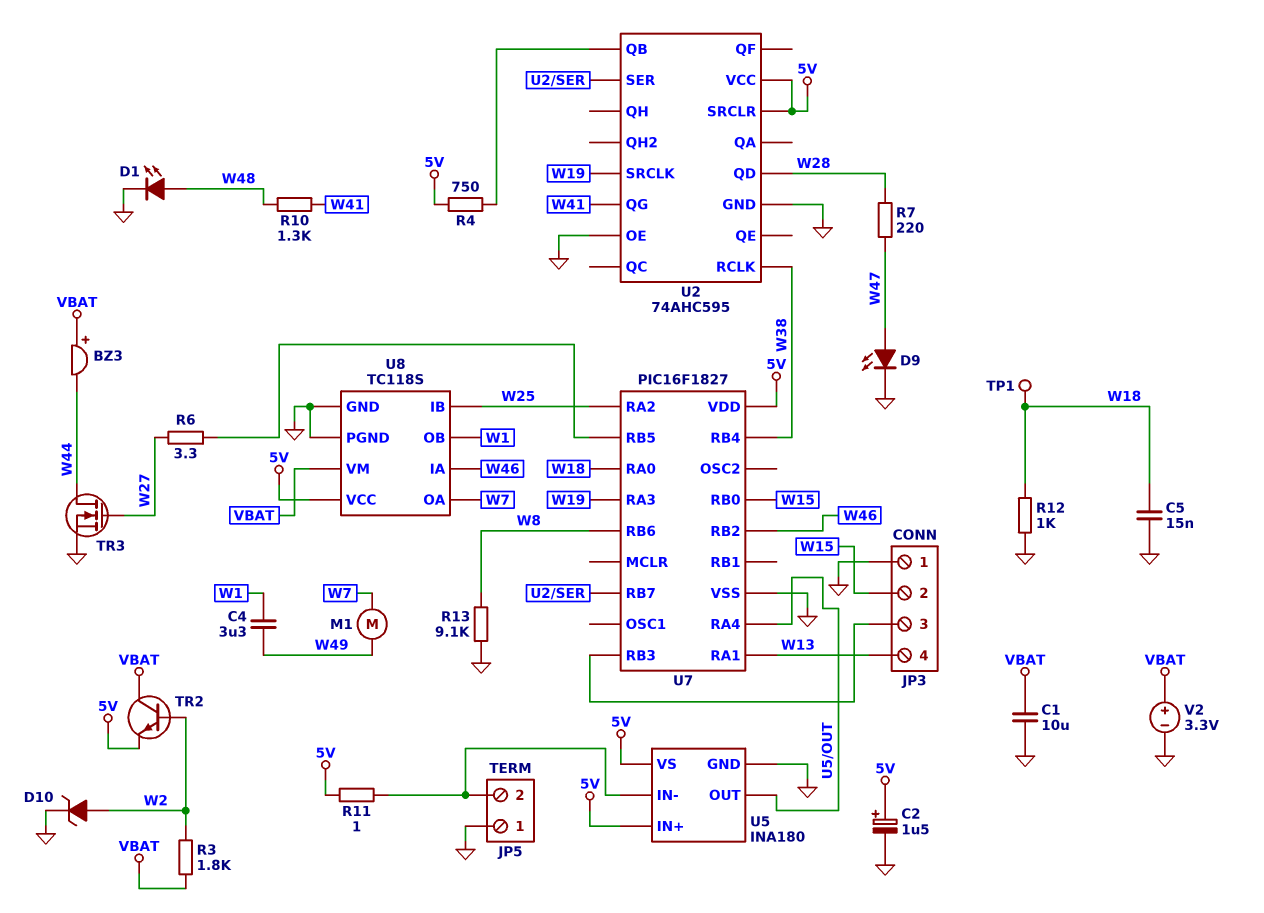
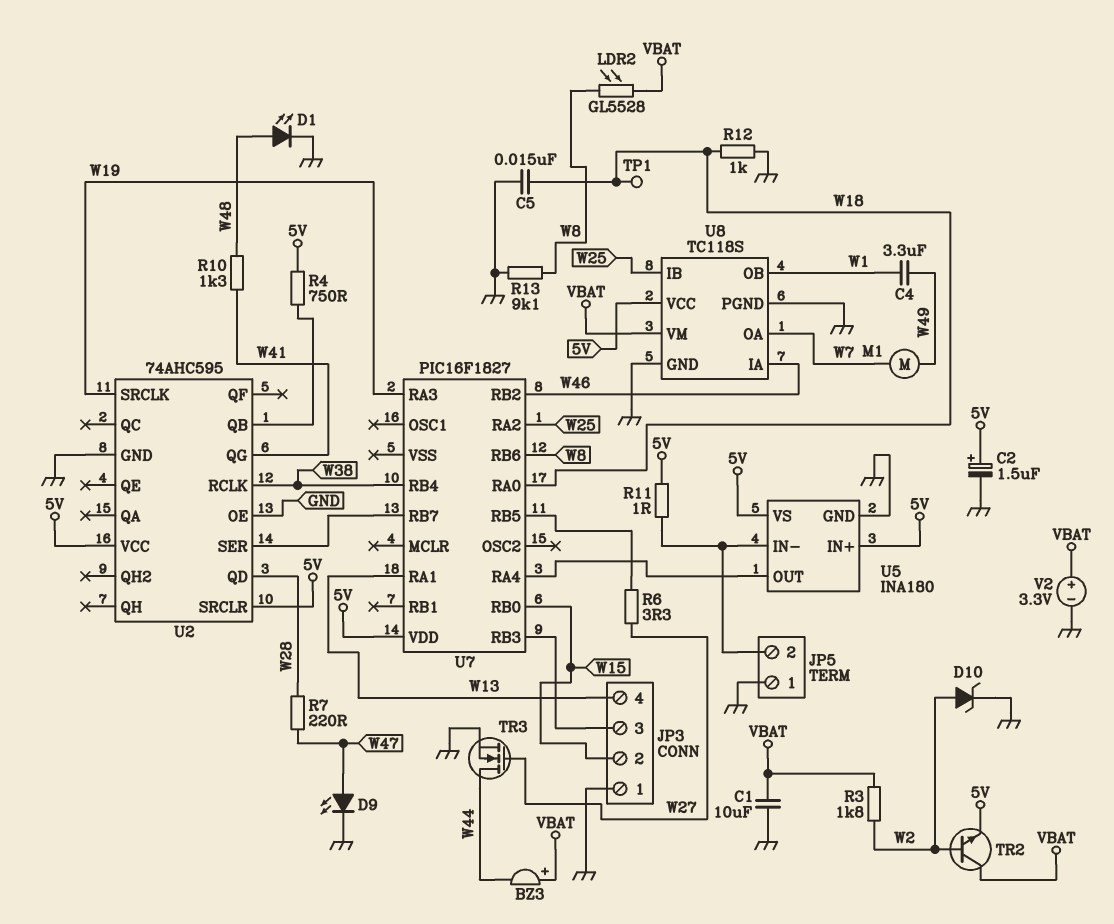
LDR2: none -> GL5528 (VBAT, W8)
U7 pin VSS: GND -> none

